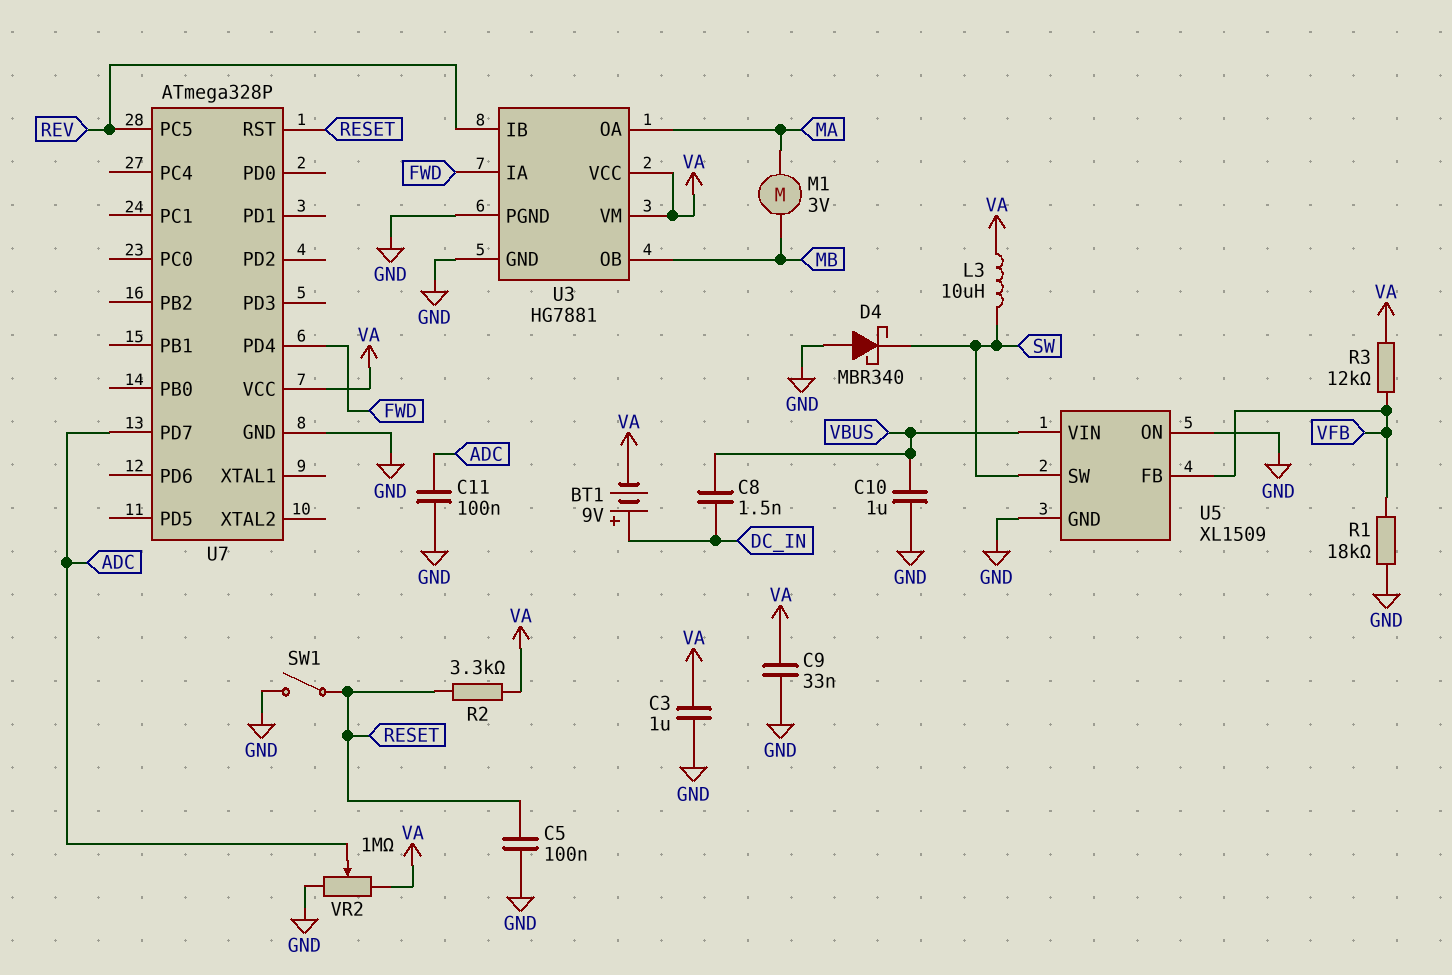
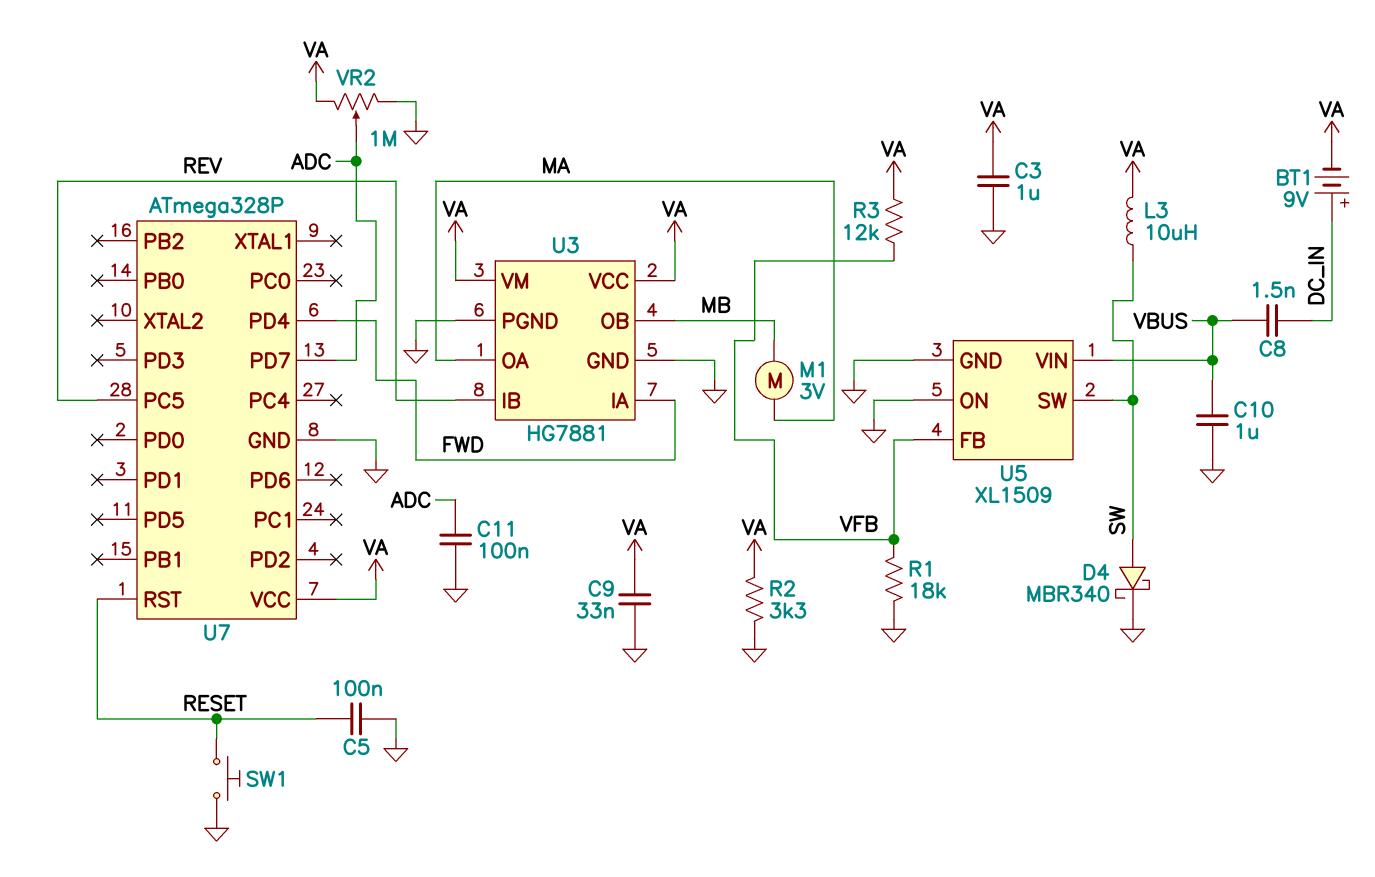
D4: schottky MBR340 (A GND, K SW) -> schottky MBR340 (A SW, K GND)
R2: 3.3k (RESET, VA) -> 3.3k (GND, VA)
SW1: switch (GND, RESET) -> button (GND, RESET)

